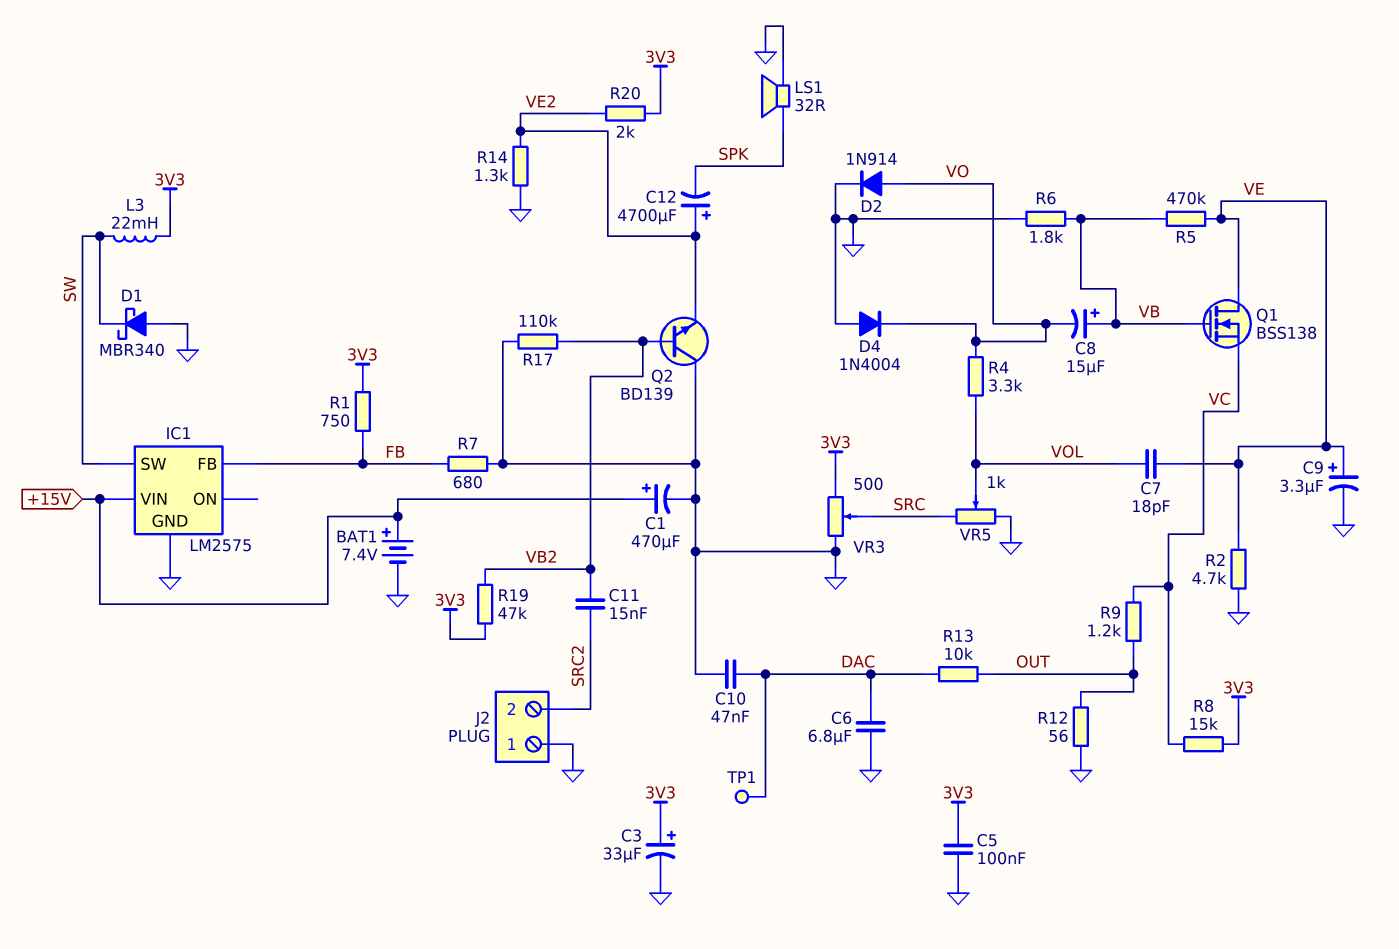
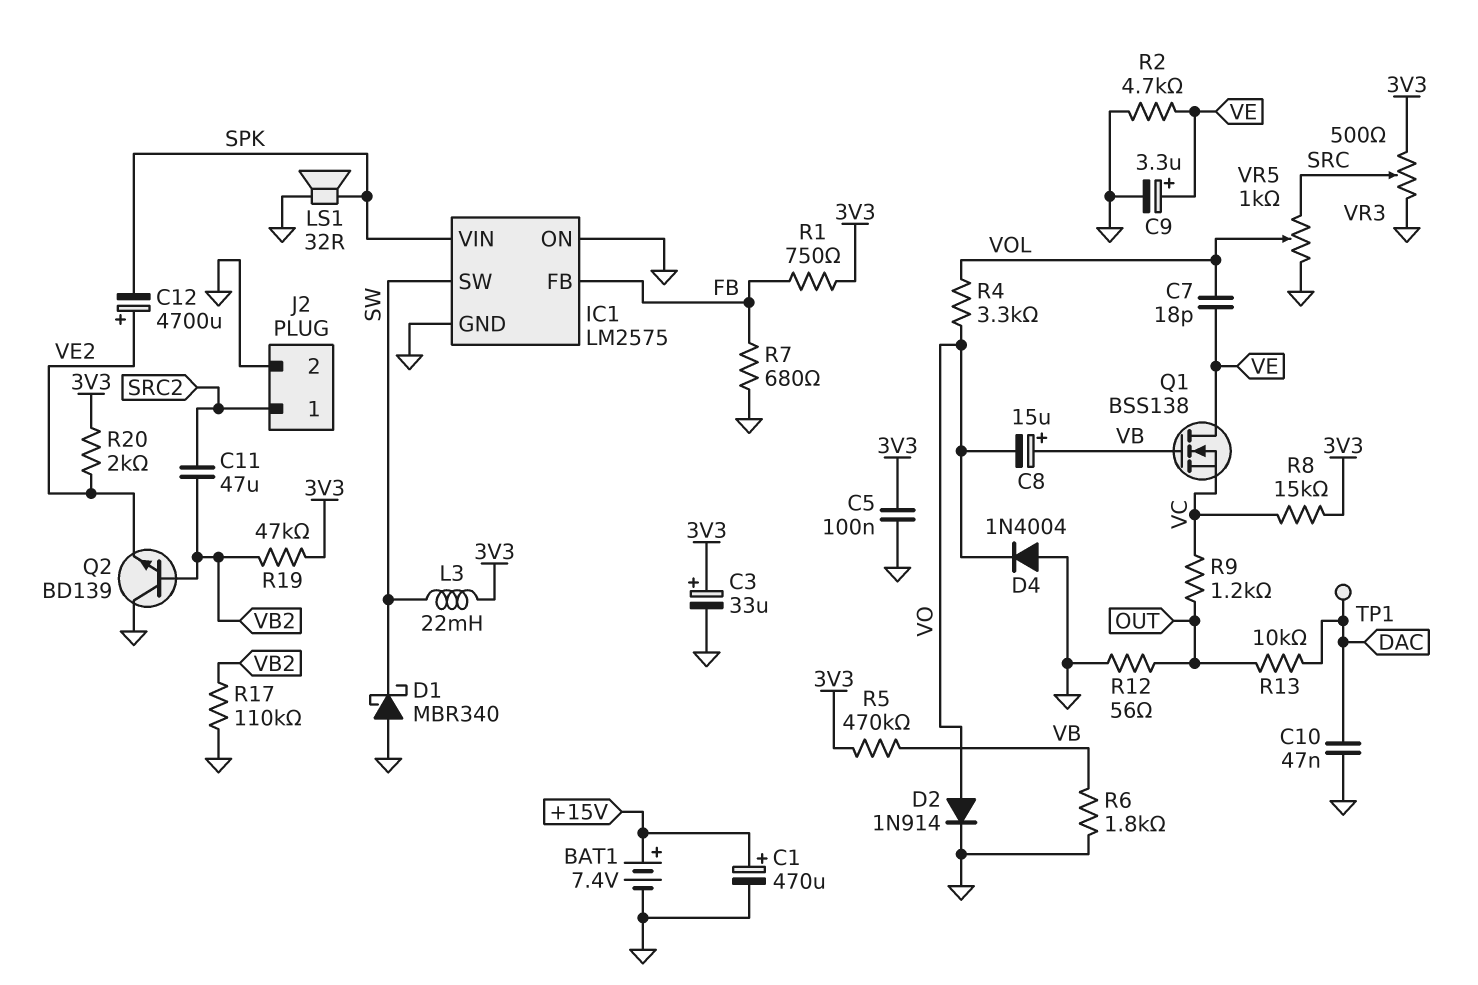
C6: 6.8uF (DAC, GND) -> none
C11: 15nF (SRC2, VB2) -> 47uF (SRC2, VB2)
IC1 pin ON: none -> GND
IC1 pin VIN: +15V -> SPK
J2 pin 1: GND -> SRC2
J2 pin 2: SRC2 -> GND
R5: 470k (VB, VE) -> 470k (3V3, VB)
R14: 1.3k (GND, VE2) -> none

